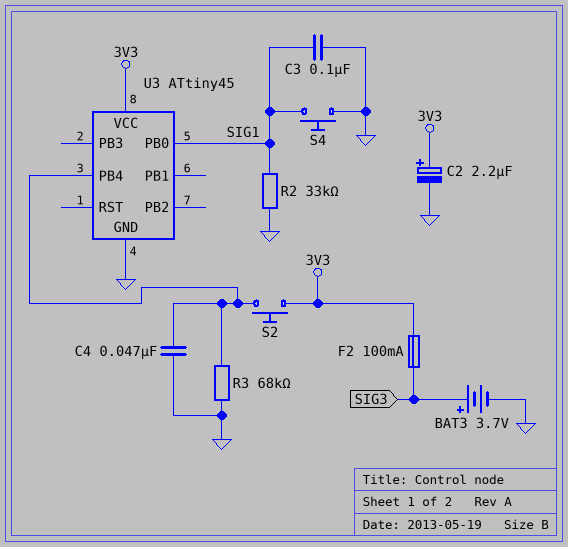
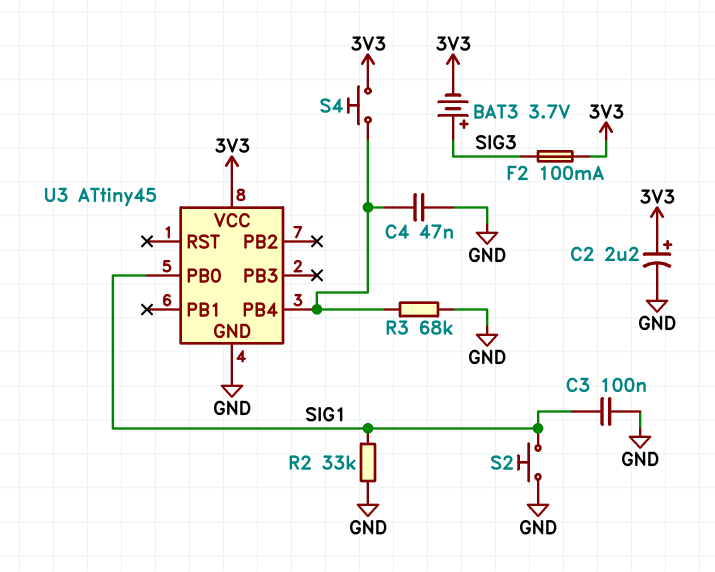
BAT3: 3.7V (plus SIG3, minus GND) -> 3.7V (plus SIG3, minus 3V3)
S2: button (3V3, U3/PB4) -> button (GND, SIG1)
S4: button (GND, SIG1) -> button (3V3, U3/PB4)

